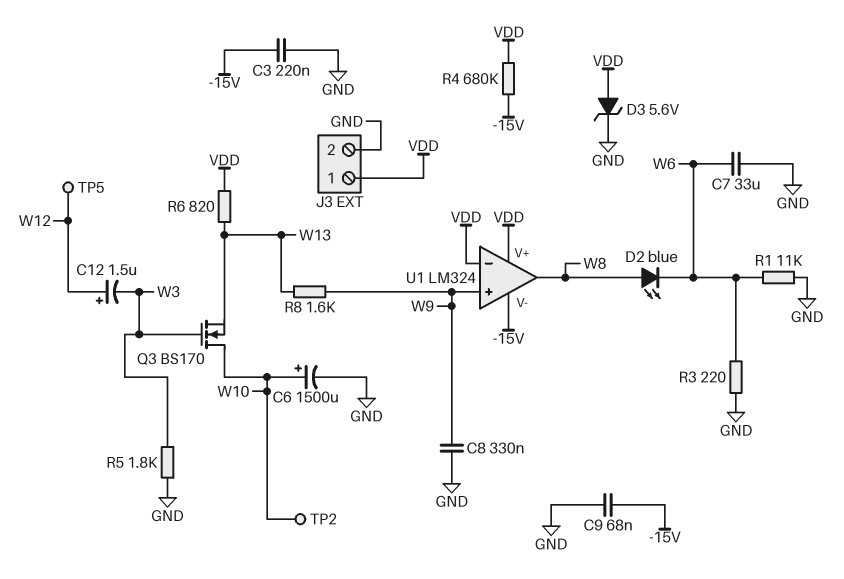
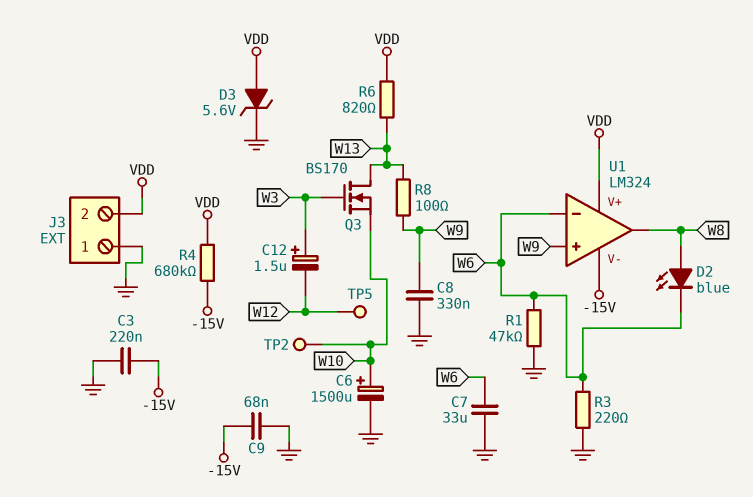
C12: 1.5uF (plus W12, minus W3) -> 1.5uF (plus W3, minus W12)
J3 pin 1: VDD -> GND
J3 pin 2: GND -> VDD
Q3: NMOS BS170 (G W3, D W10, S W13) -> NMOS BS170 (G W3, D W13, S W10)
R1: 11k (GND, W6) -> 47k (GND, W6)
R5: 1.8k (GND, W3) -> none
R8: 1.6k (W9, W13) -> 100 (W9, W13)
U1 pin in-: VDD -> W6

